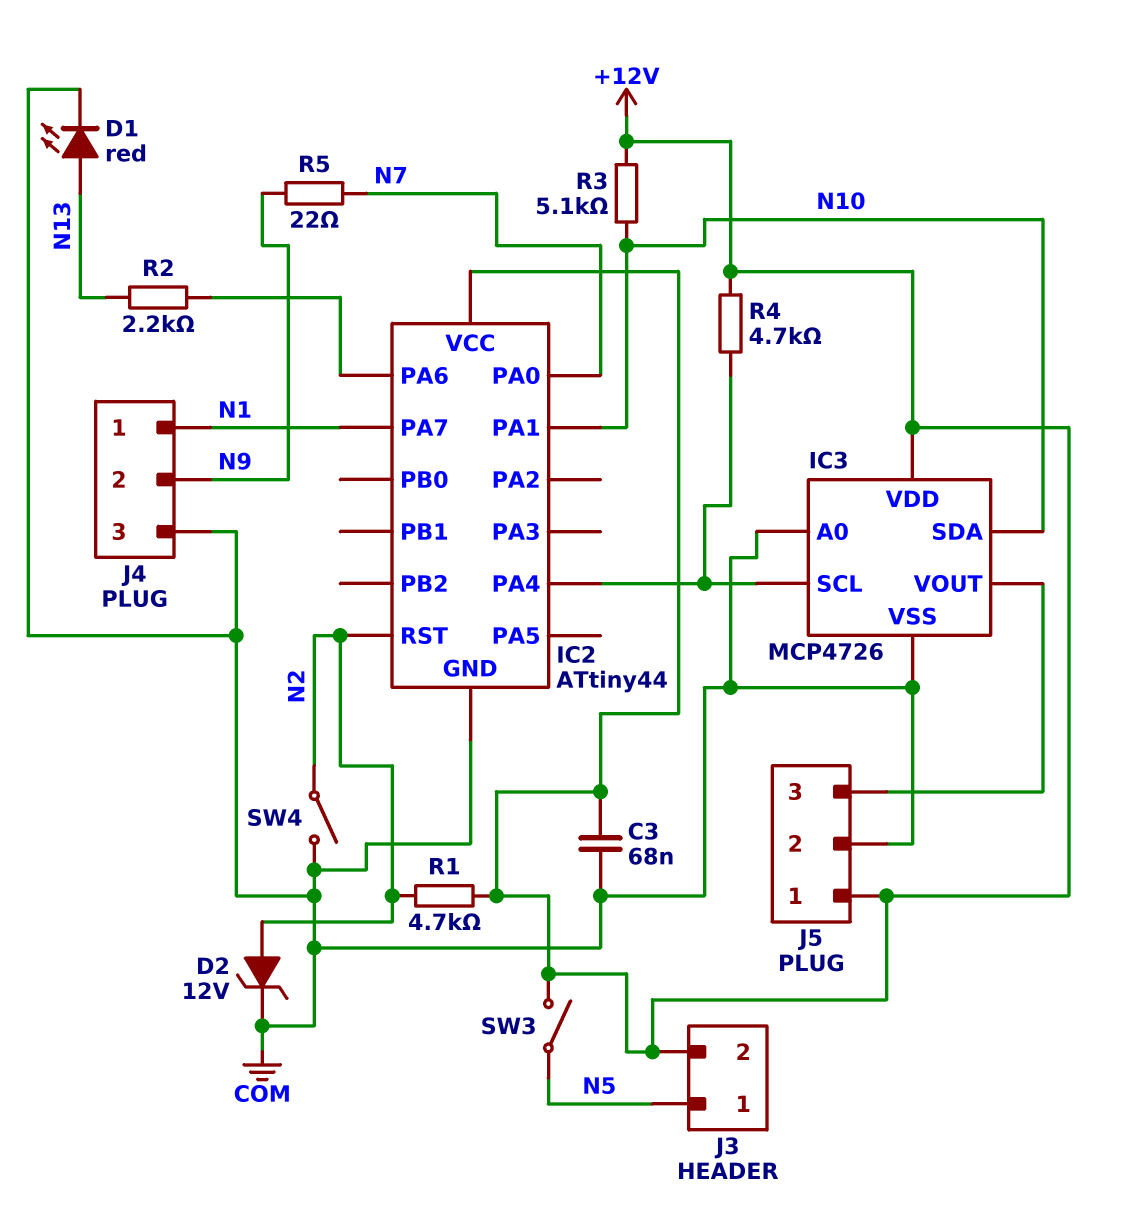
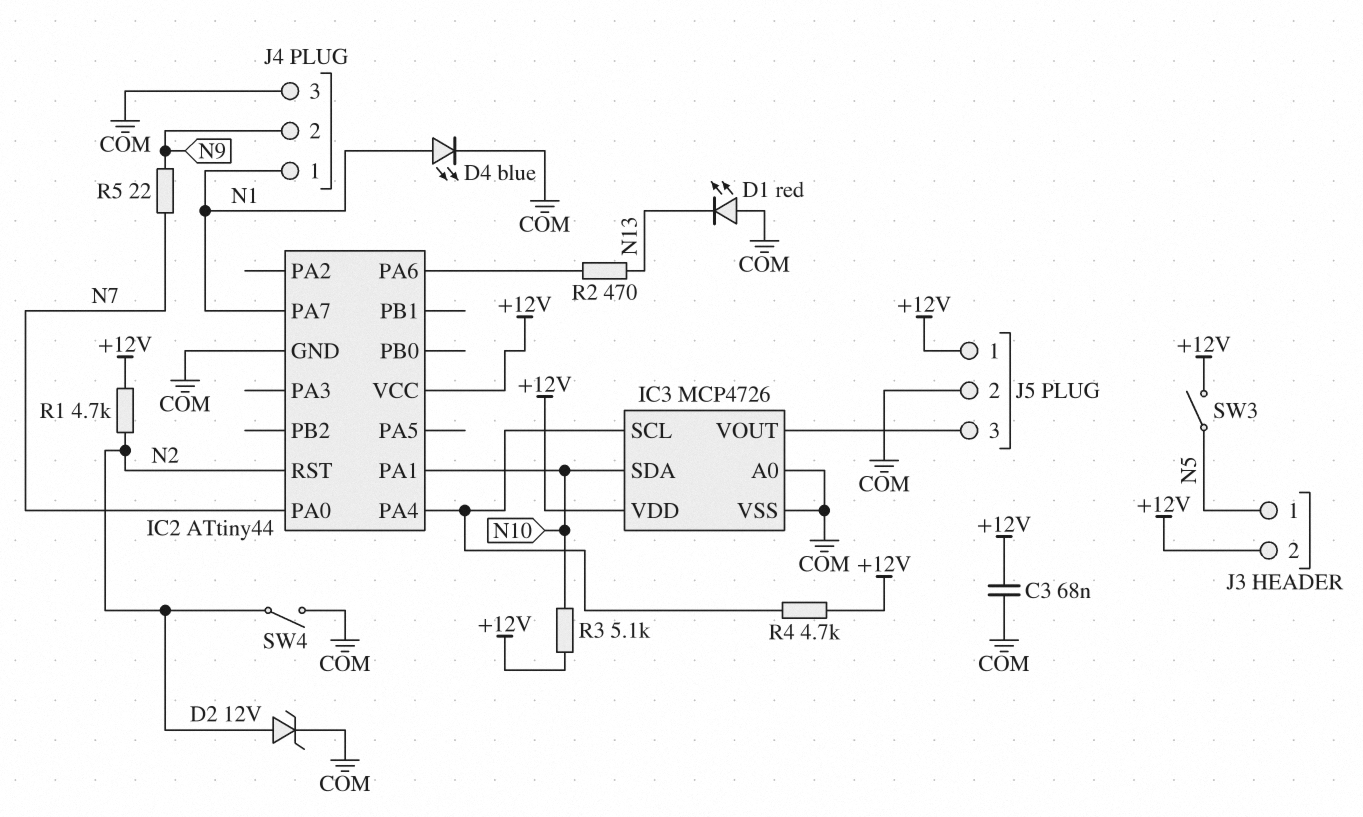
D1: LED red (A N13, K COM) -> LED red (A COM, K N13)
D4: none -> LED blue (A N1, K COM)
R2: 2.2k (IC2/PA6, N13) -> 470 (IC2/PA6, N13)

